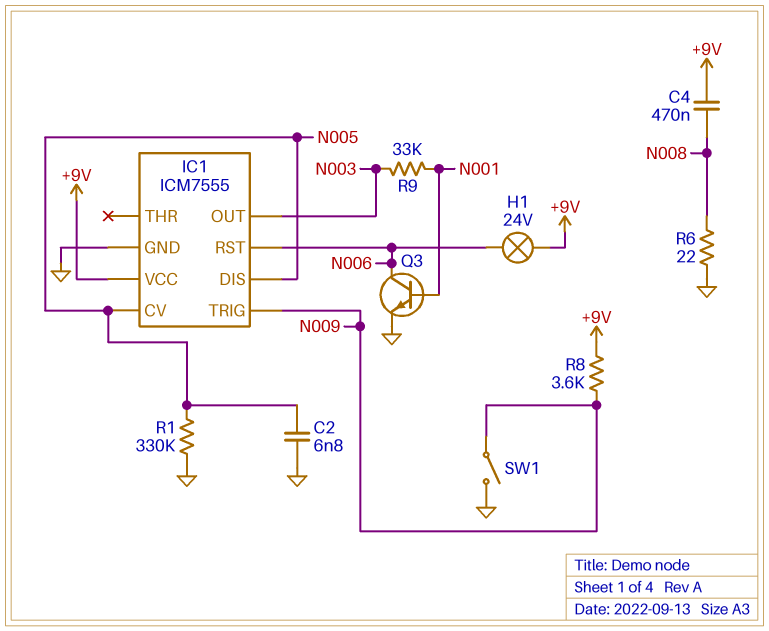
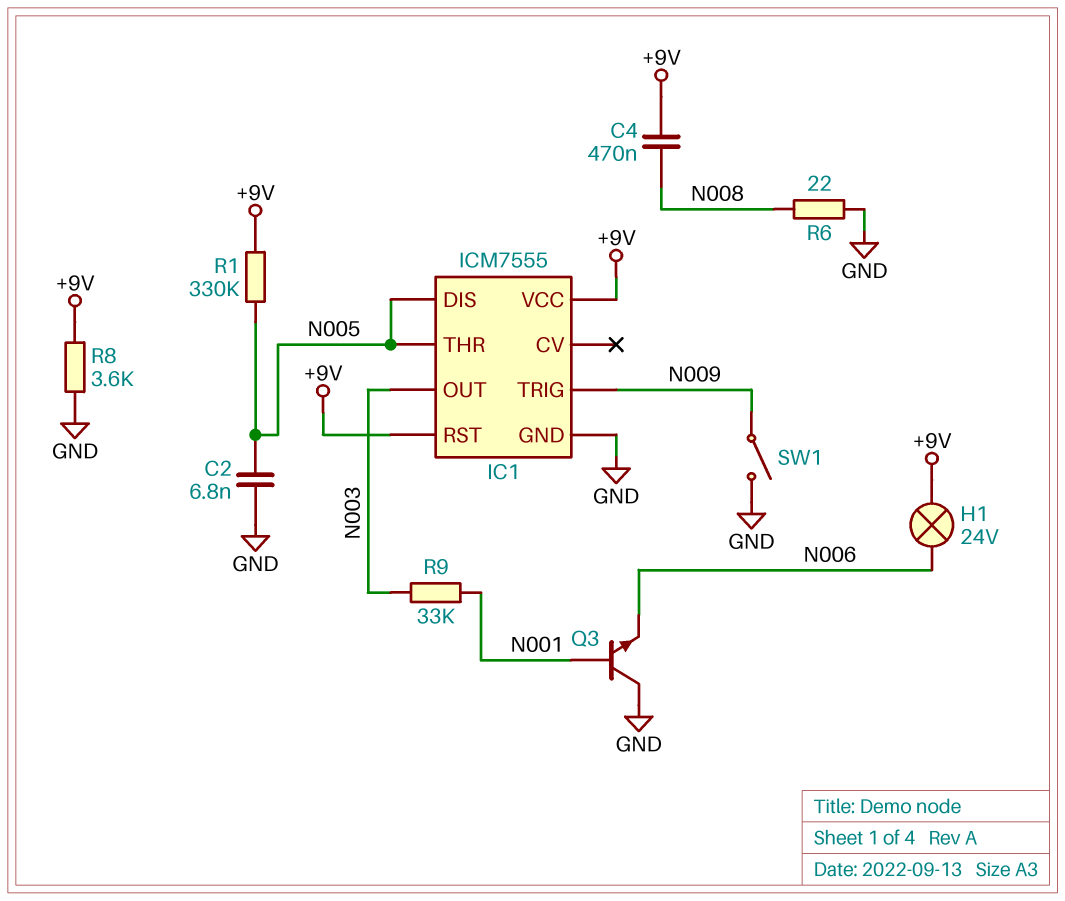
IC1 pin CV: N005 -> none
IC1 pin RST: N006 -> +9V
IC1 pin THR: none -> N005
Q3: NPN (B N001, C N006, E GND) -> NPN (B N001, C GND, E N006)
R1: 330k (GND, N005) -> 330k (+9V, N005)
R8: 3.6k (+9V, N009) -> 3.6k (+9V, GND)

